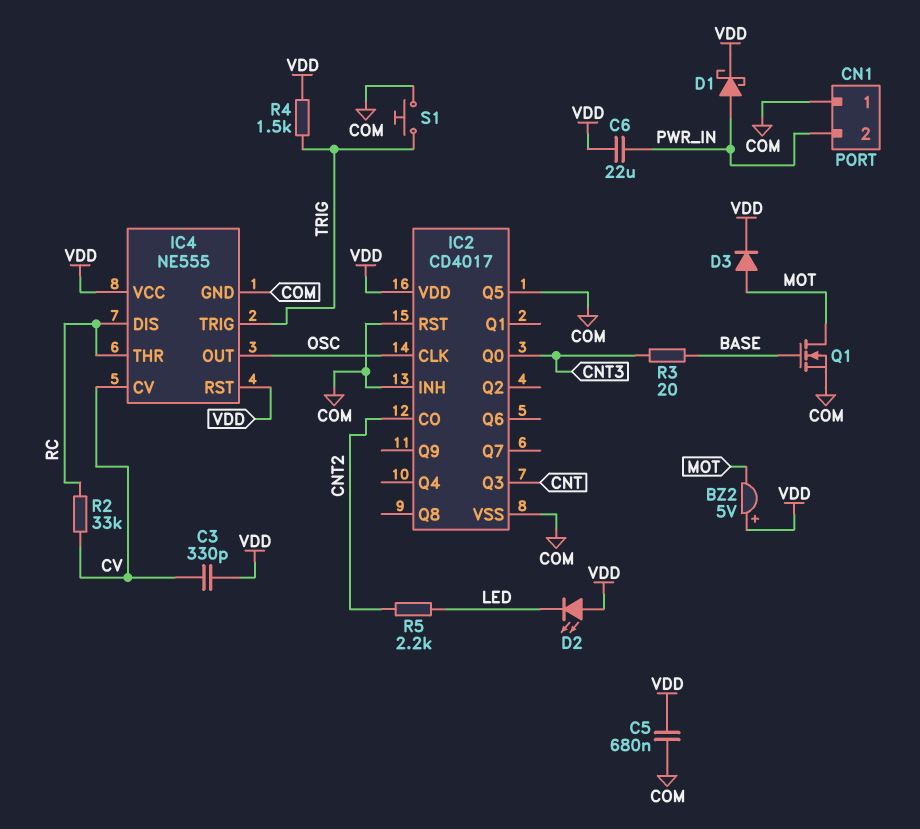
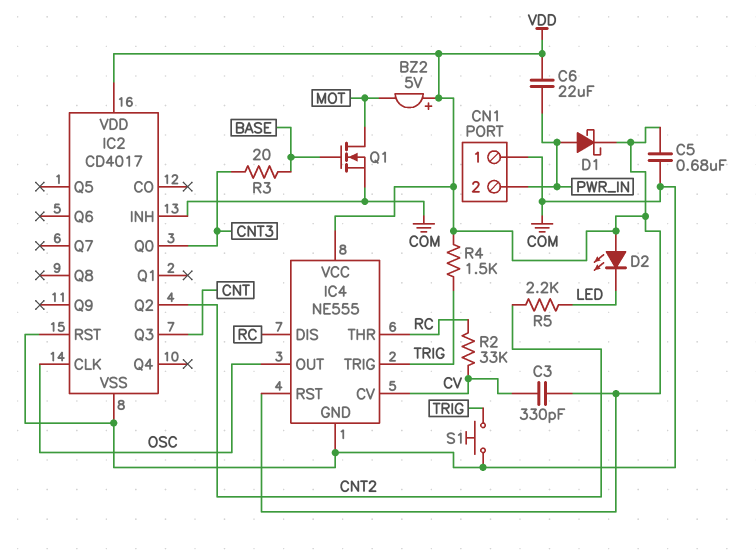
D3: diode (A MOT, K VDD) -> none
IC2 pin CO: CNT2 -> none
IC2 pin Q2: none -> CNT2
IC2 pin Q5: COM -> none

